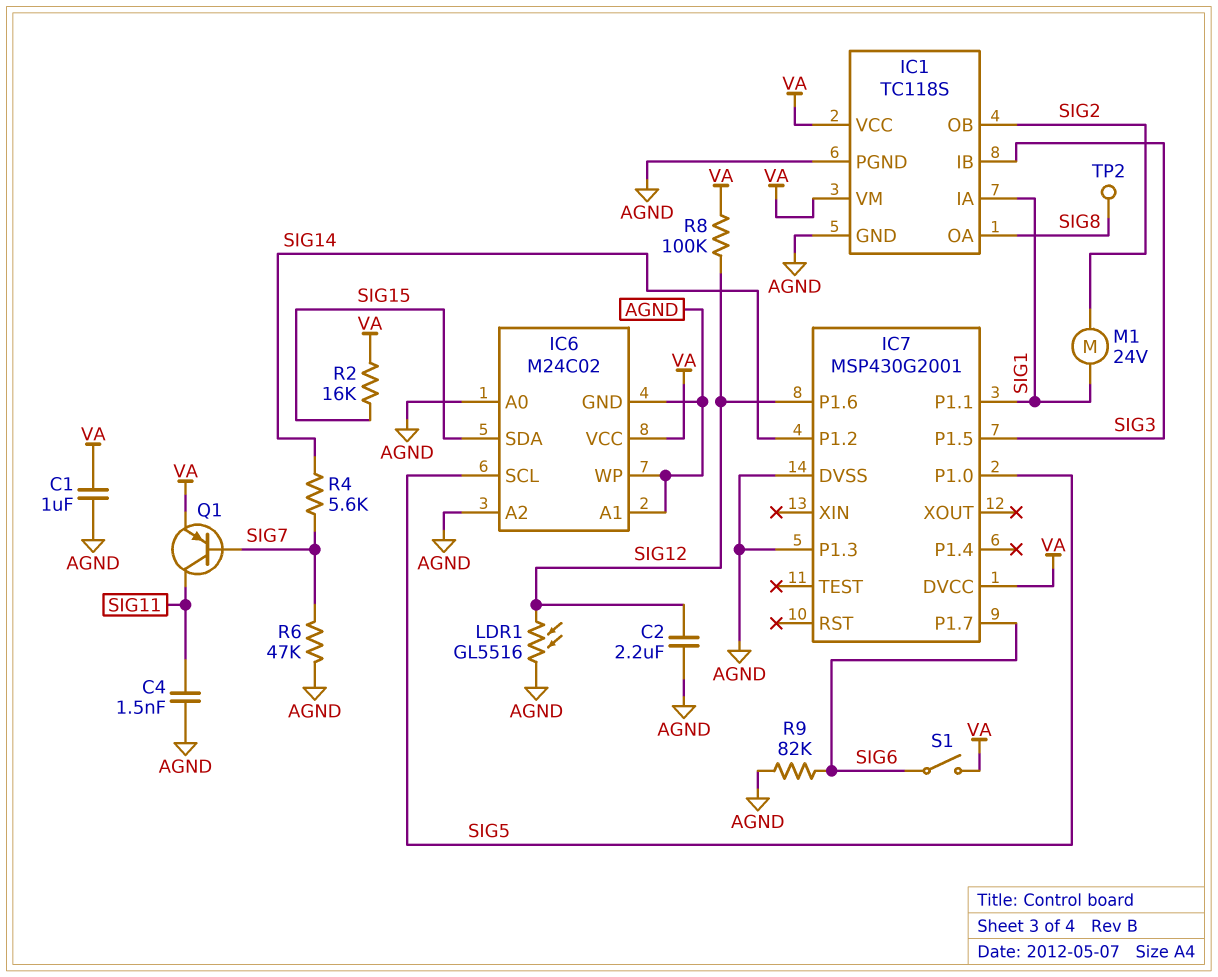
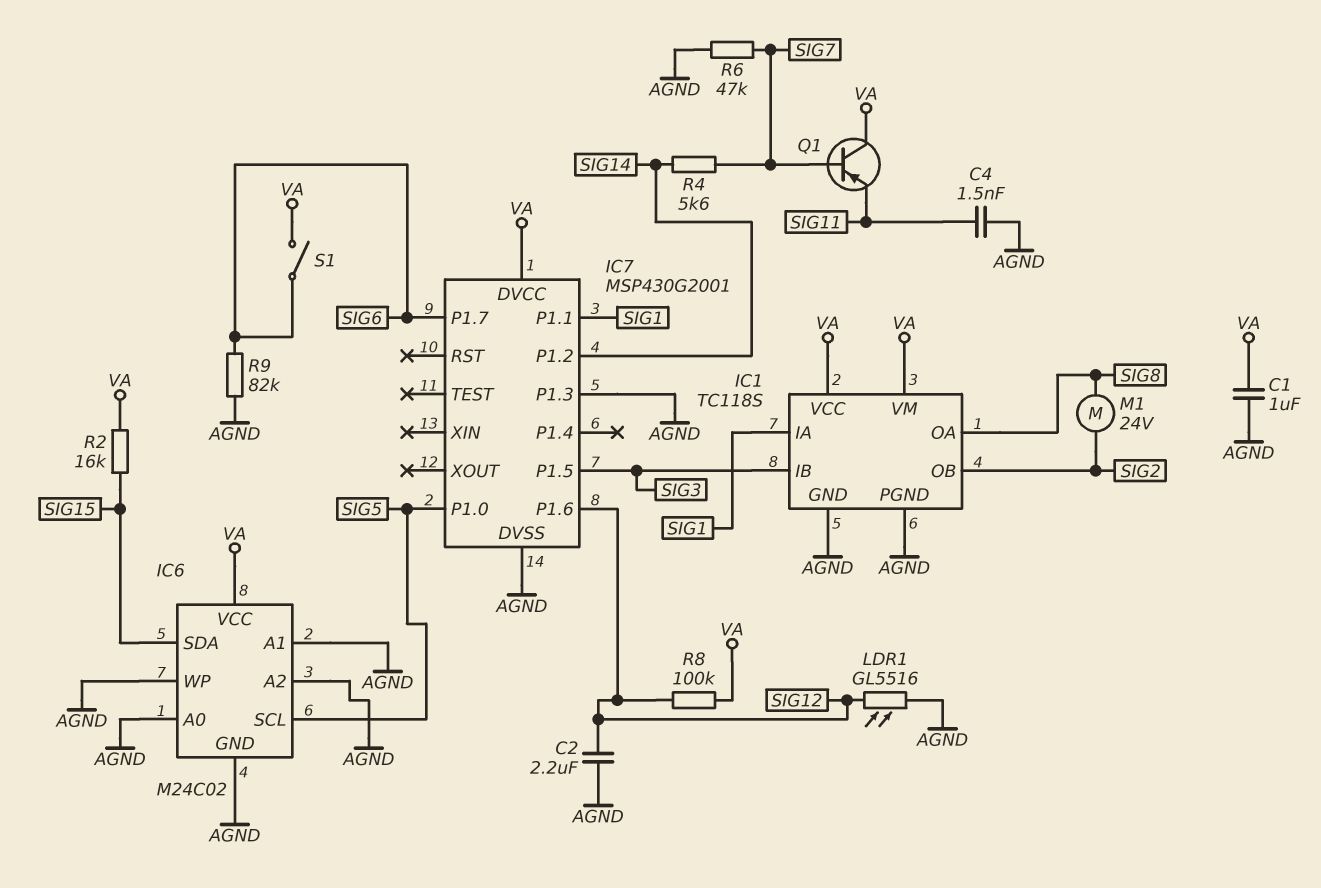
M1: motor 24V (SIG1, SIG2) -> motor 24V (SIG2, SIG8)
Q1: PNP (B SIG7, C SIG11, E VA) -> PNP (B SIG7, C VA, E SIG11)
TP2: test point (SIG8) -> none

